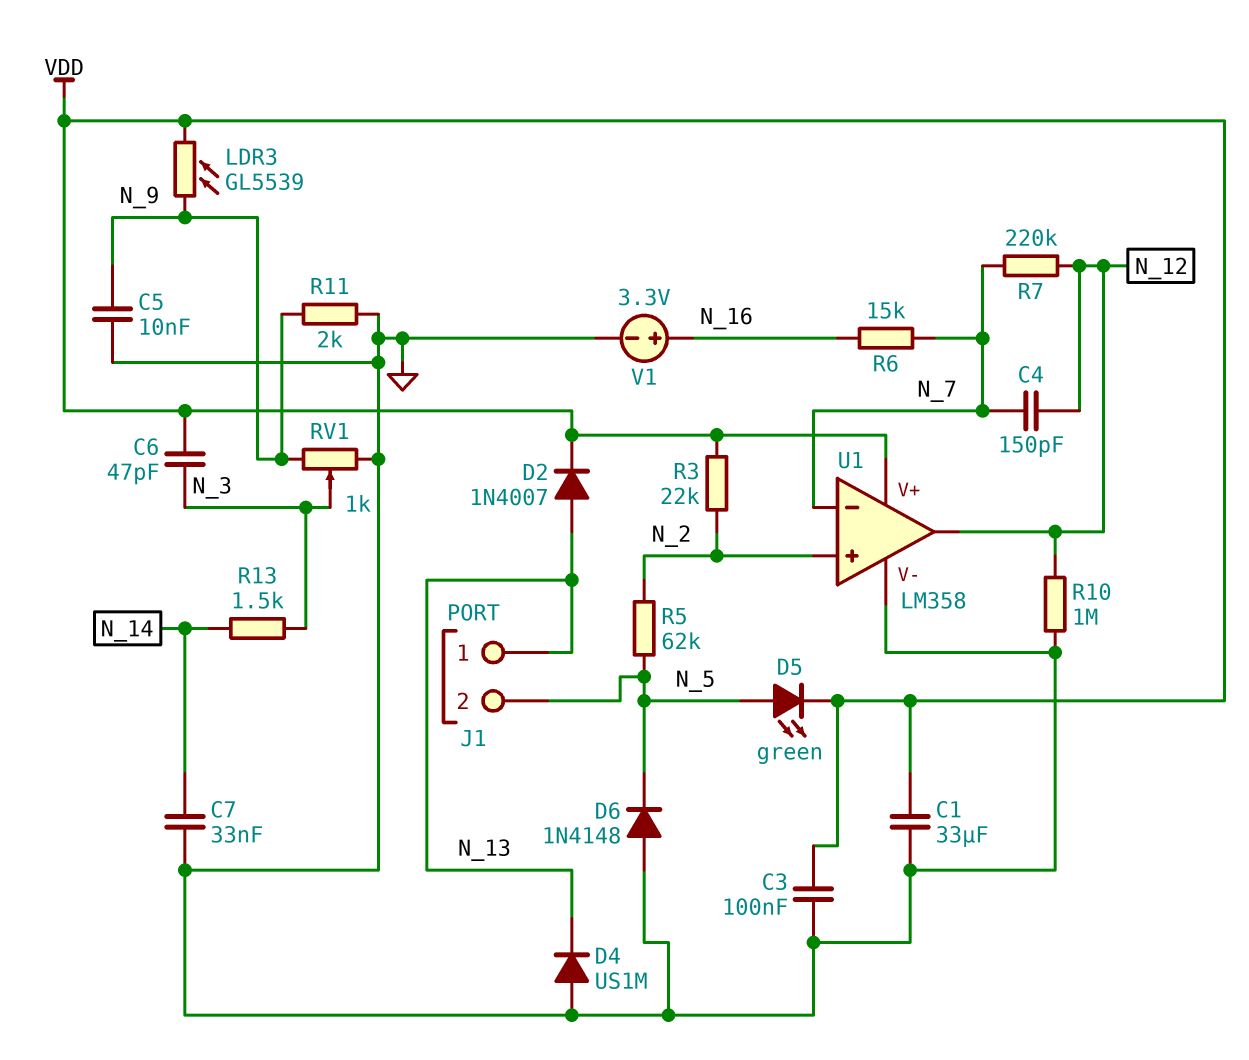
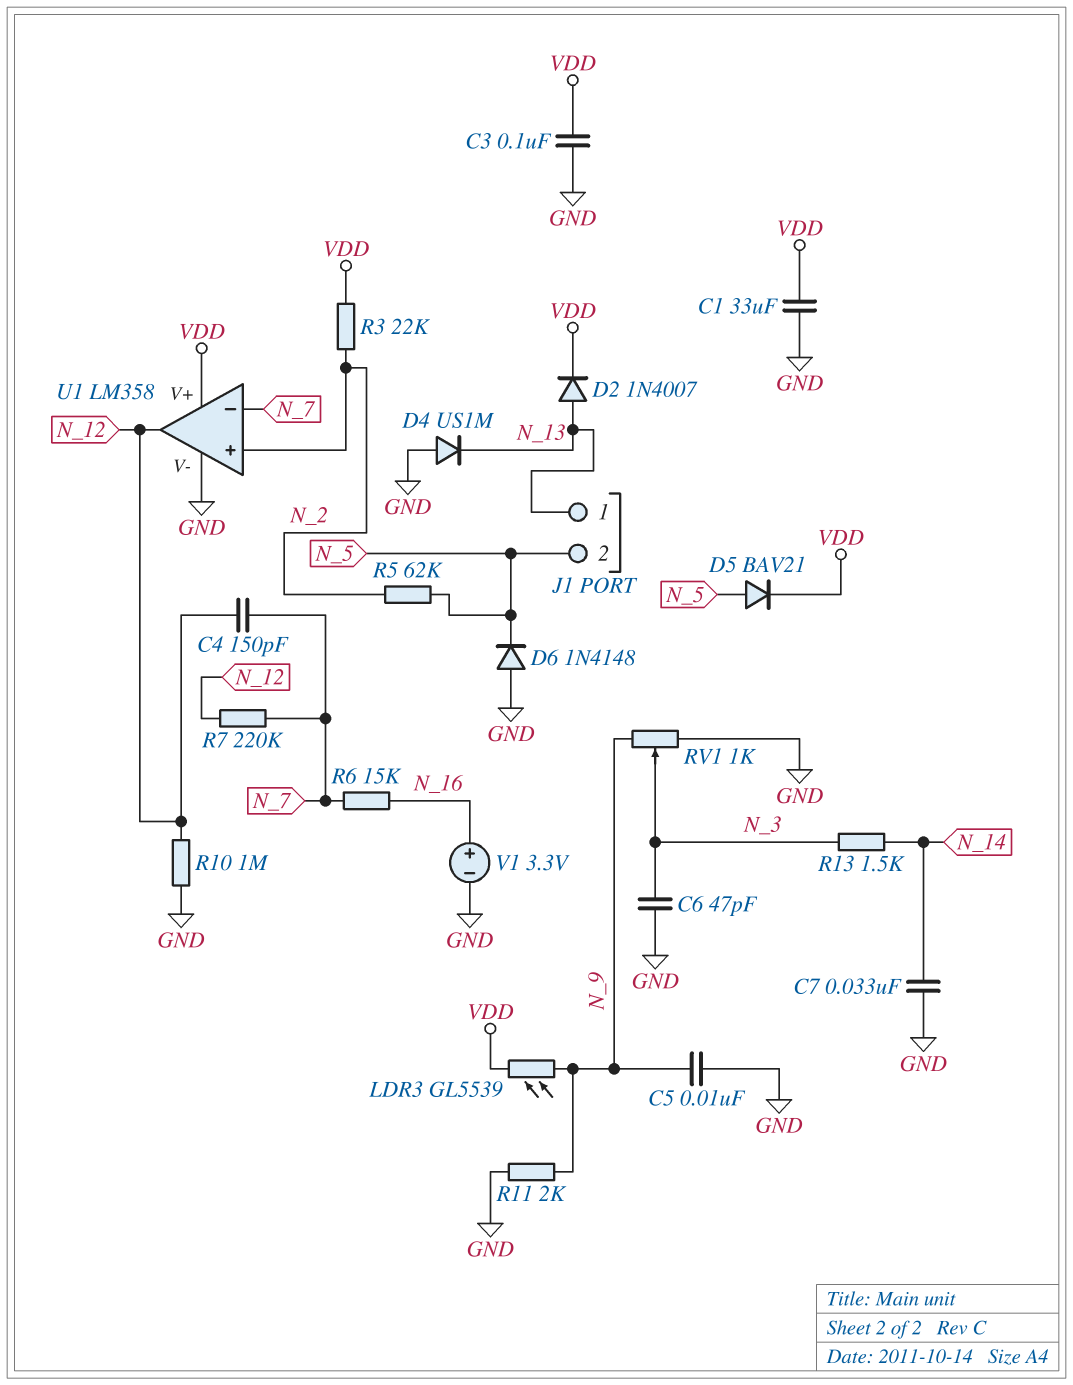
C6: 47pF (N_3, VDD) -> 47pF (GND, N_3)
D5: LED green (A N_5, K VDD) -> diode BAV21 (A N_5, K VDD)

